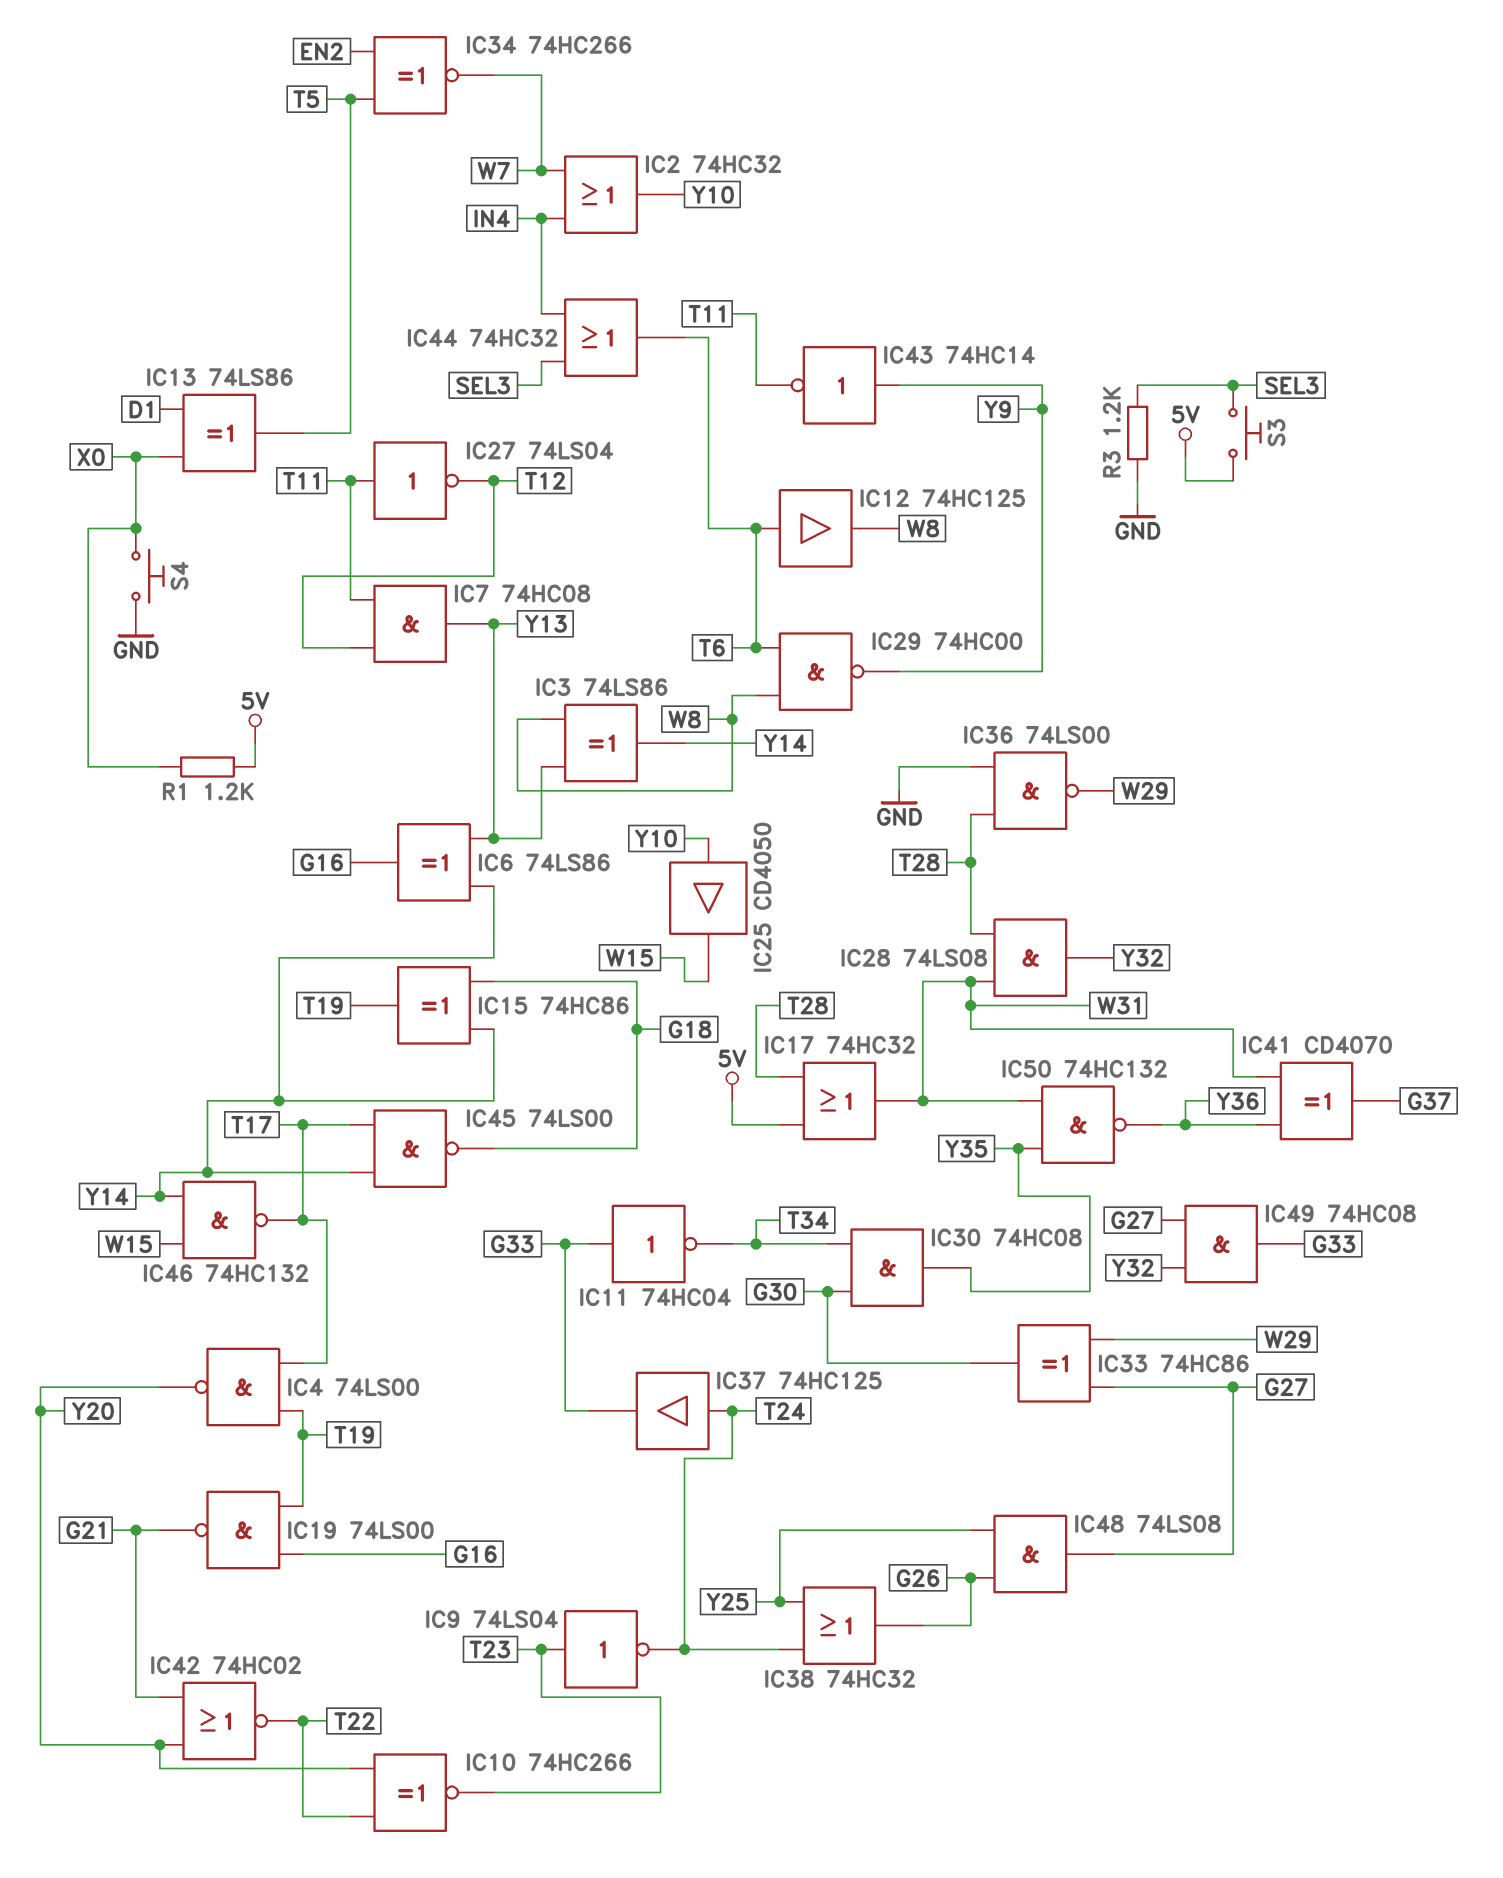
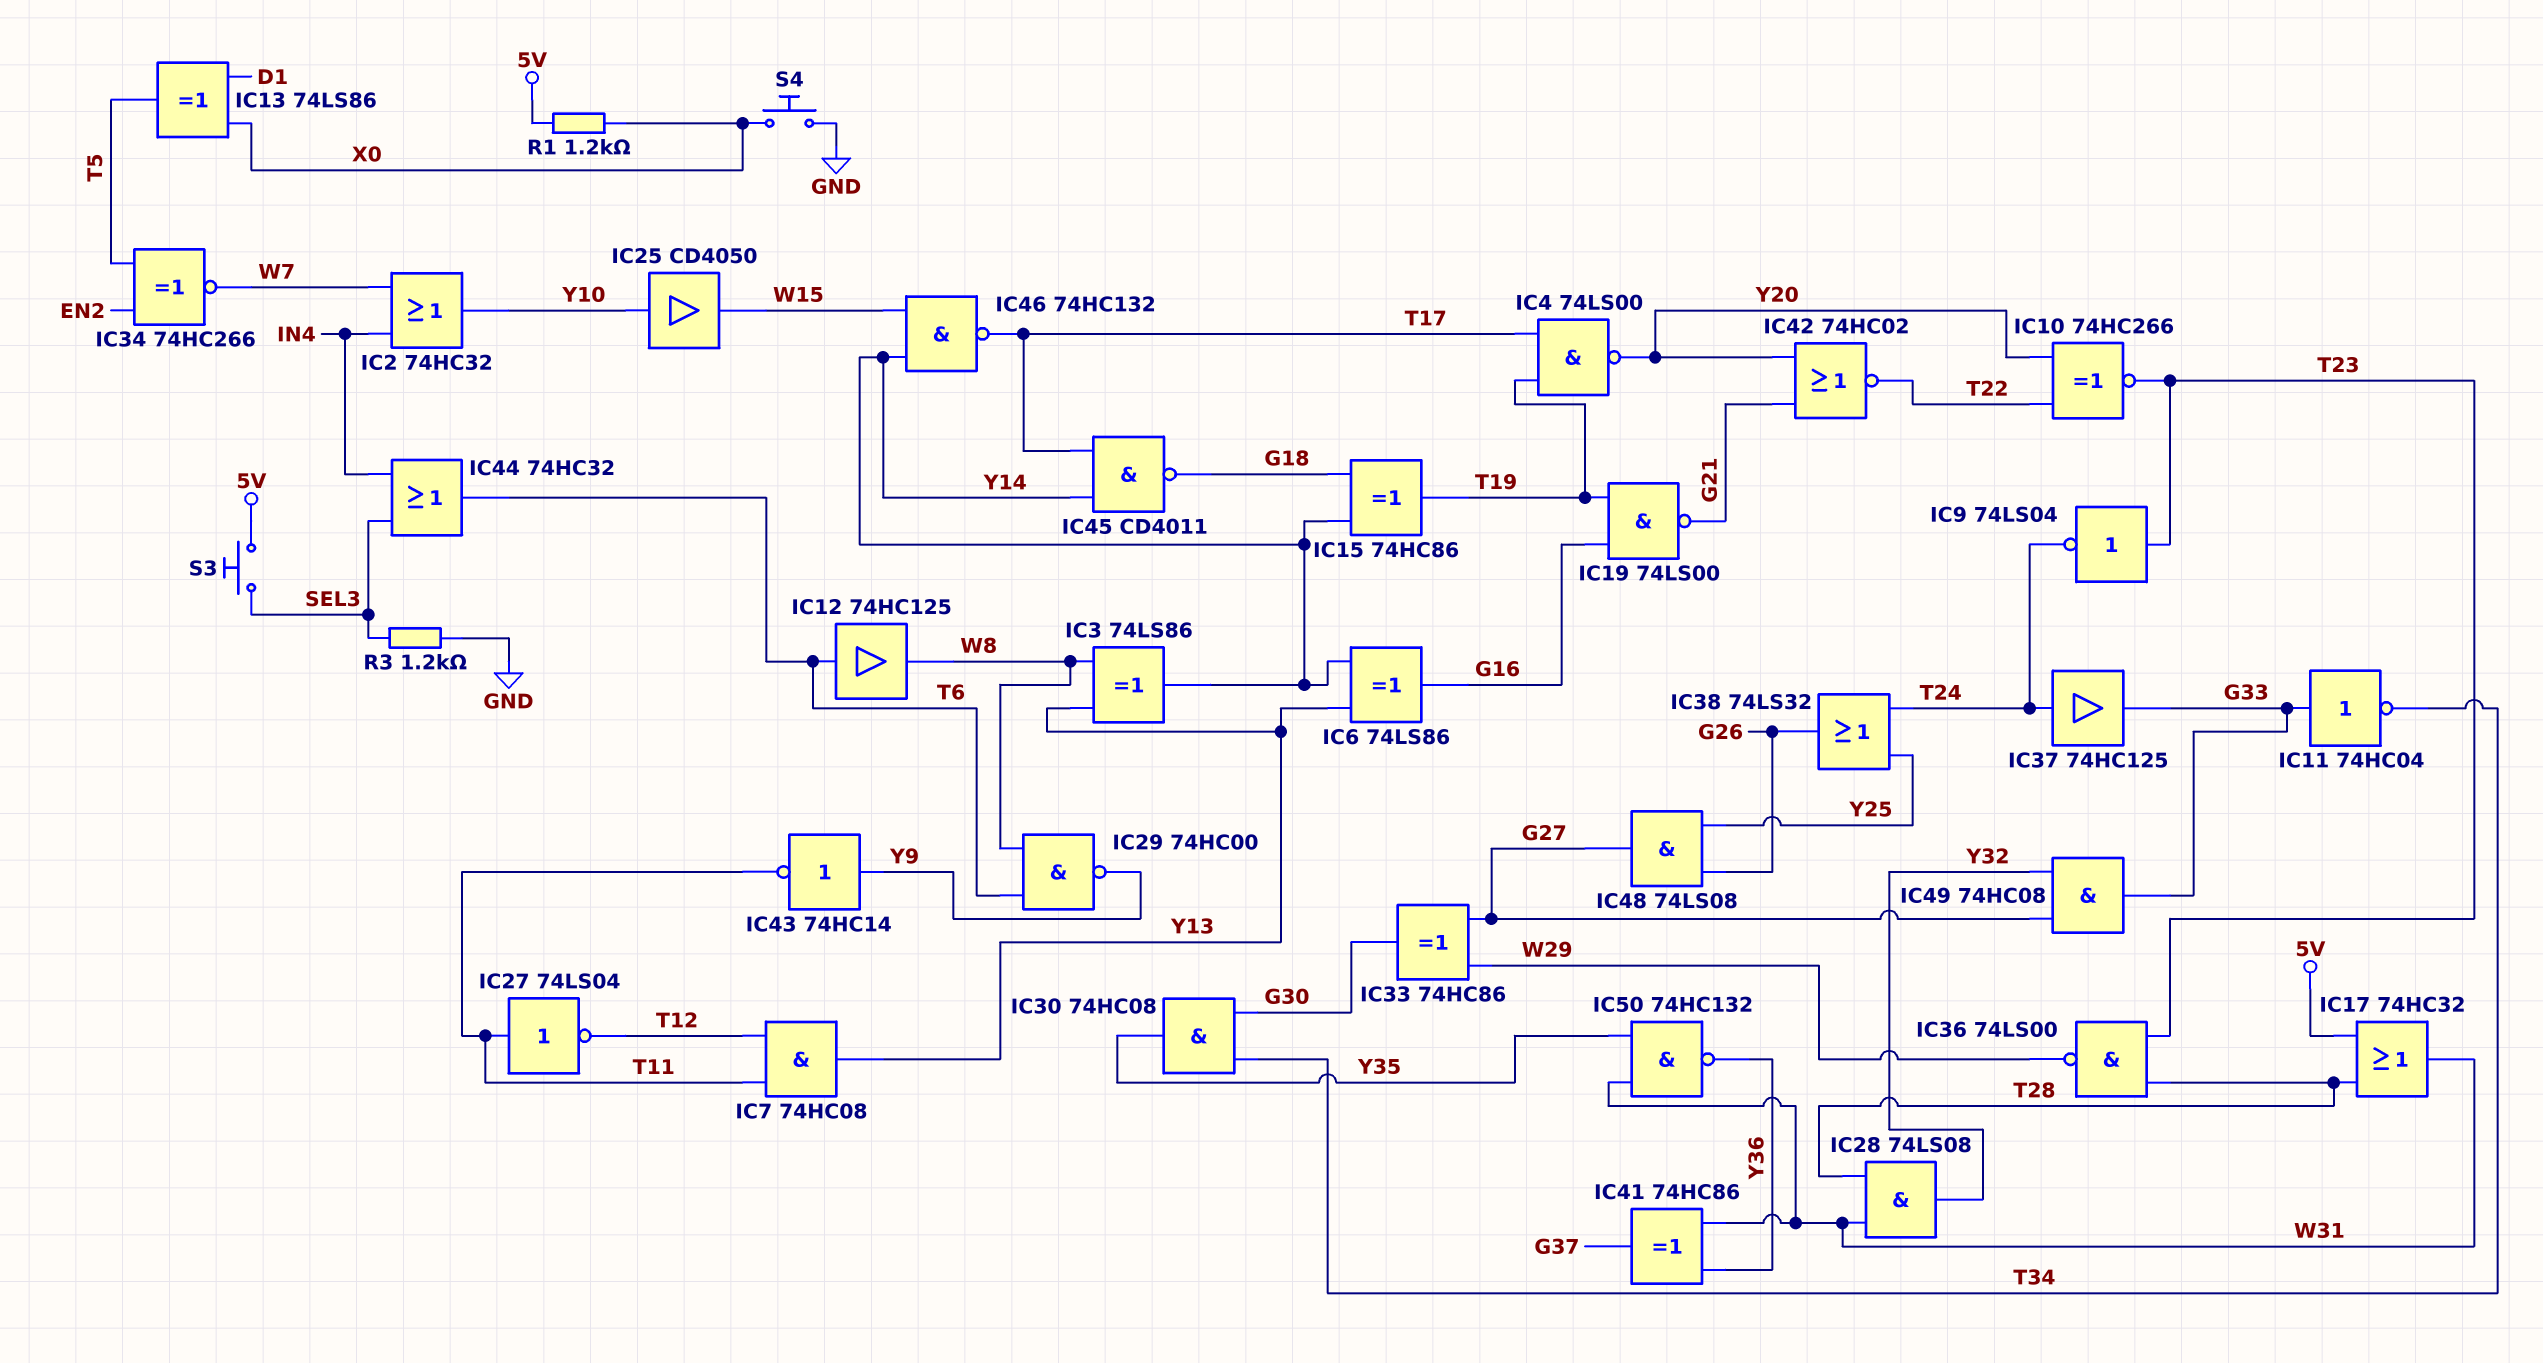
IC36: NAND 74LS00 (in GND, in T28, out W29) -> NAND 74LS00 (in T23, in T28, out W29)
IC38: OR 74HC32 (in T24, in Y25, out G26) -> OR 74LS32 (in T24, in Y25, out G26)
IC41: XOR CD4070 (in W31, in Y36, out G37) -> XOR 74HC86 (in W31, in Y36, out G37)
IC45: NAND 74LS00 (in T17, in Y14, out G18) -> NAND CD4011 (in T17, in Y14, out G18)

